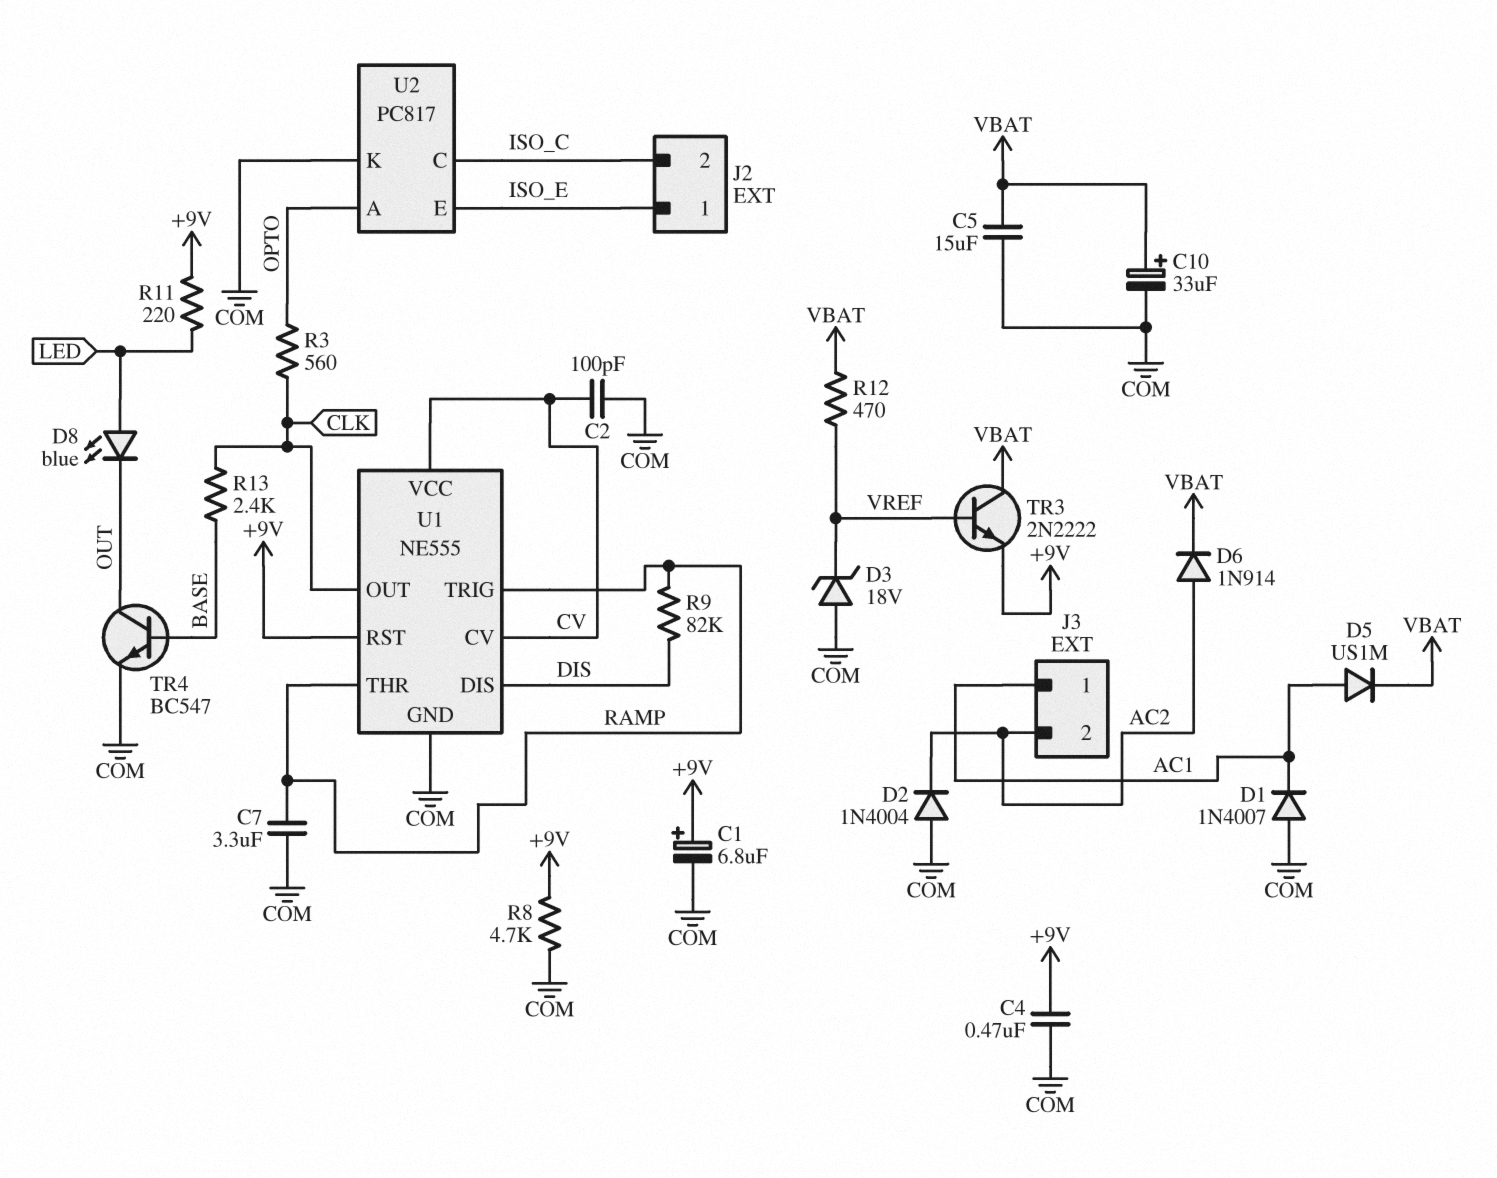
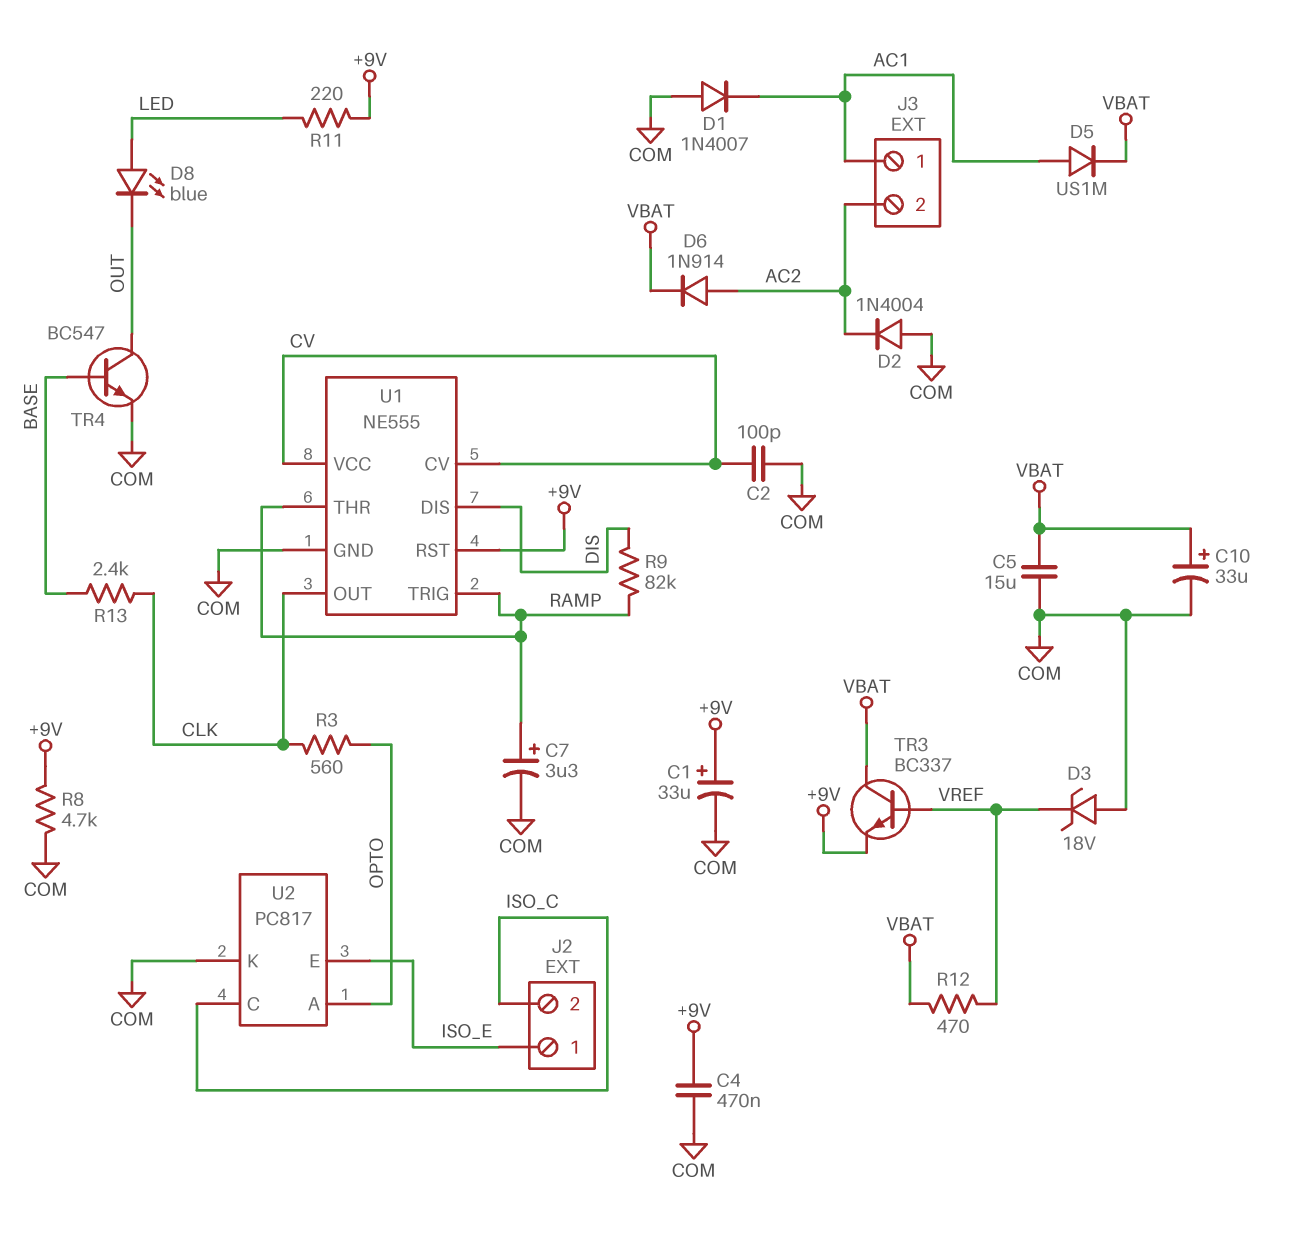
C1: 6.8uF (plus +9V, minus COM) -> 33uF (plus +9V, minus COM)
C7: 3.3uF (COM, RAMP) -> 3.3uF (plus RAMP, minus COM)
TR3: NPN 2N2222 (B VREF, C VBAT, E +9V) -> NPN BC337 (B VREF, C VBAT, E +9V)

